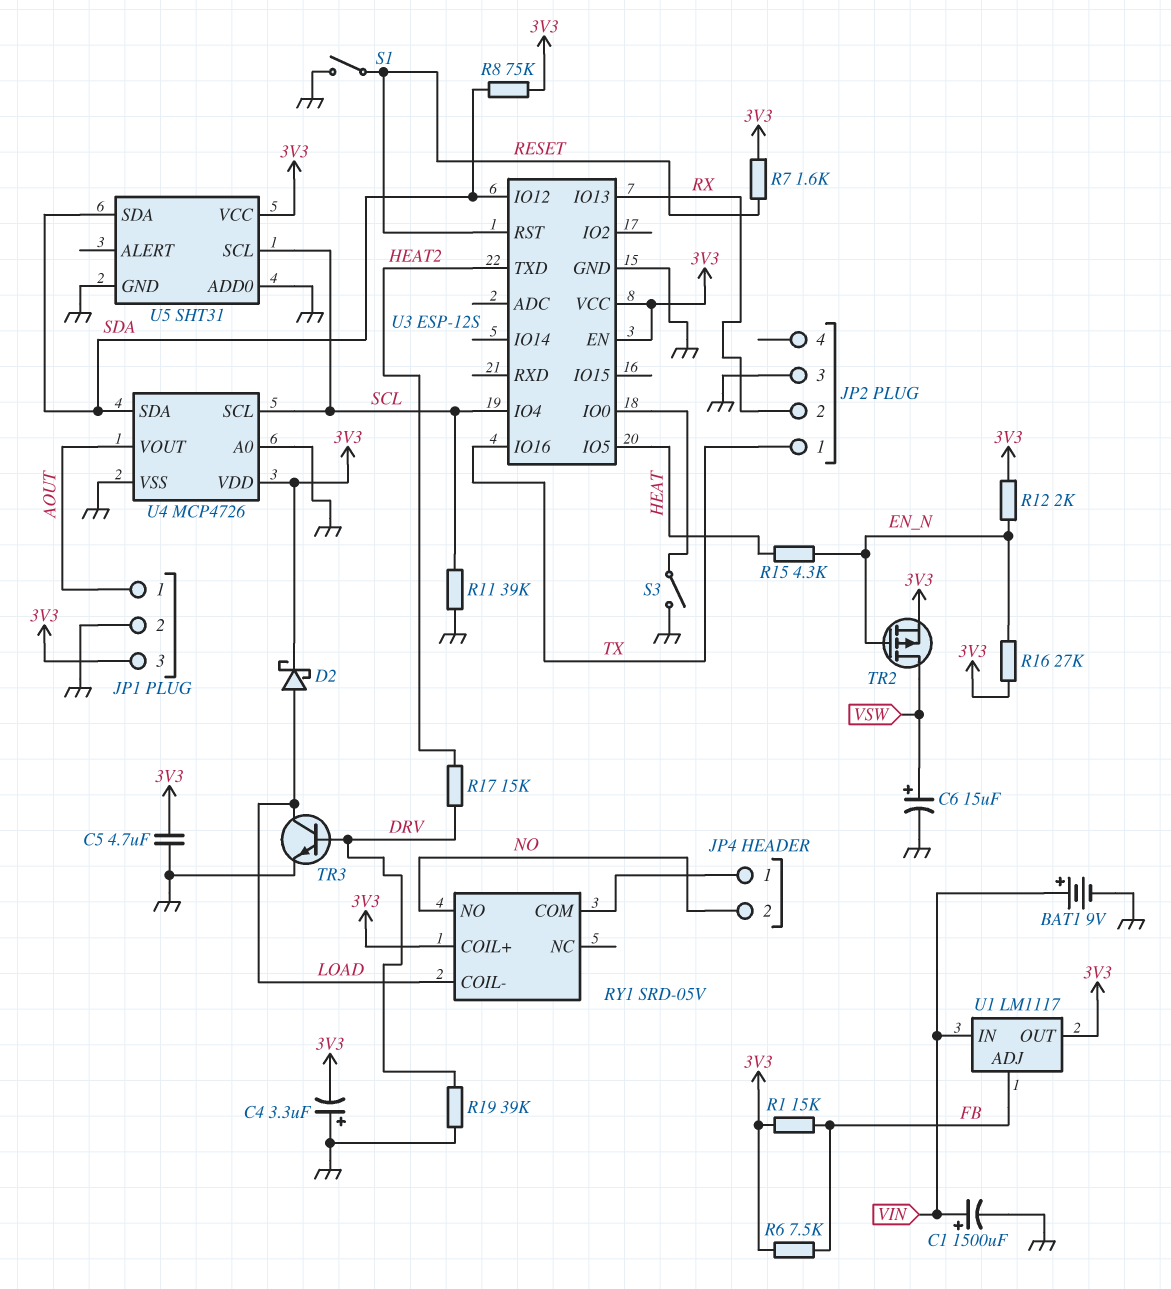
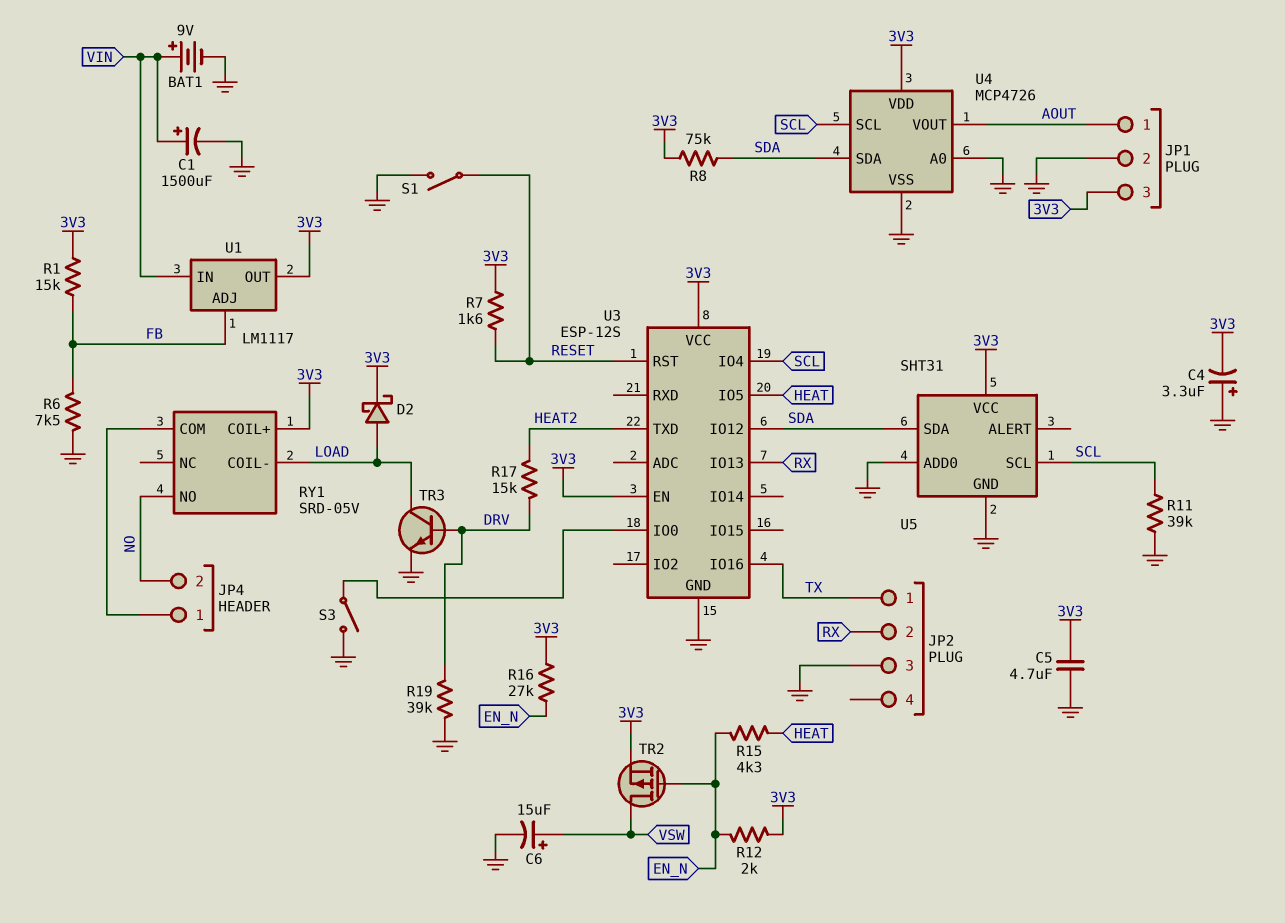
R6: 7.5k (3V3, FB) -> 7.5k (FB, GND)

